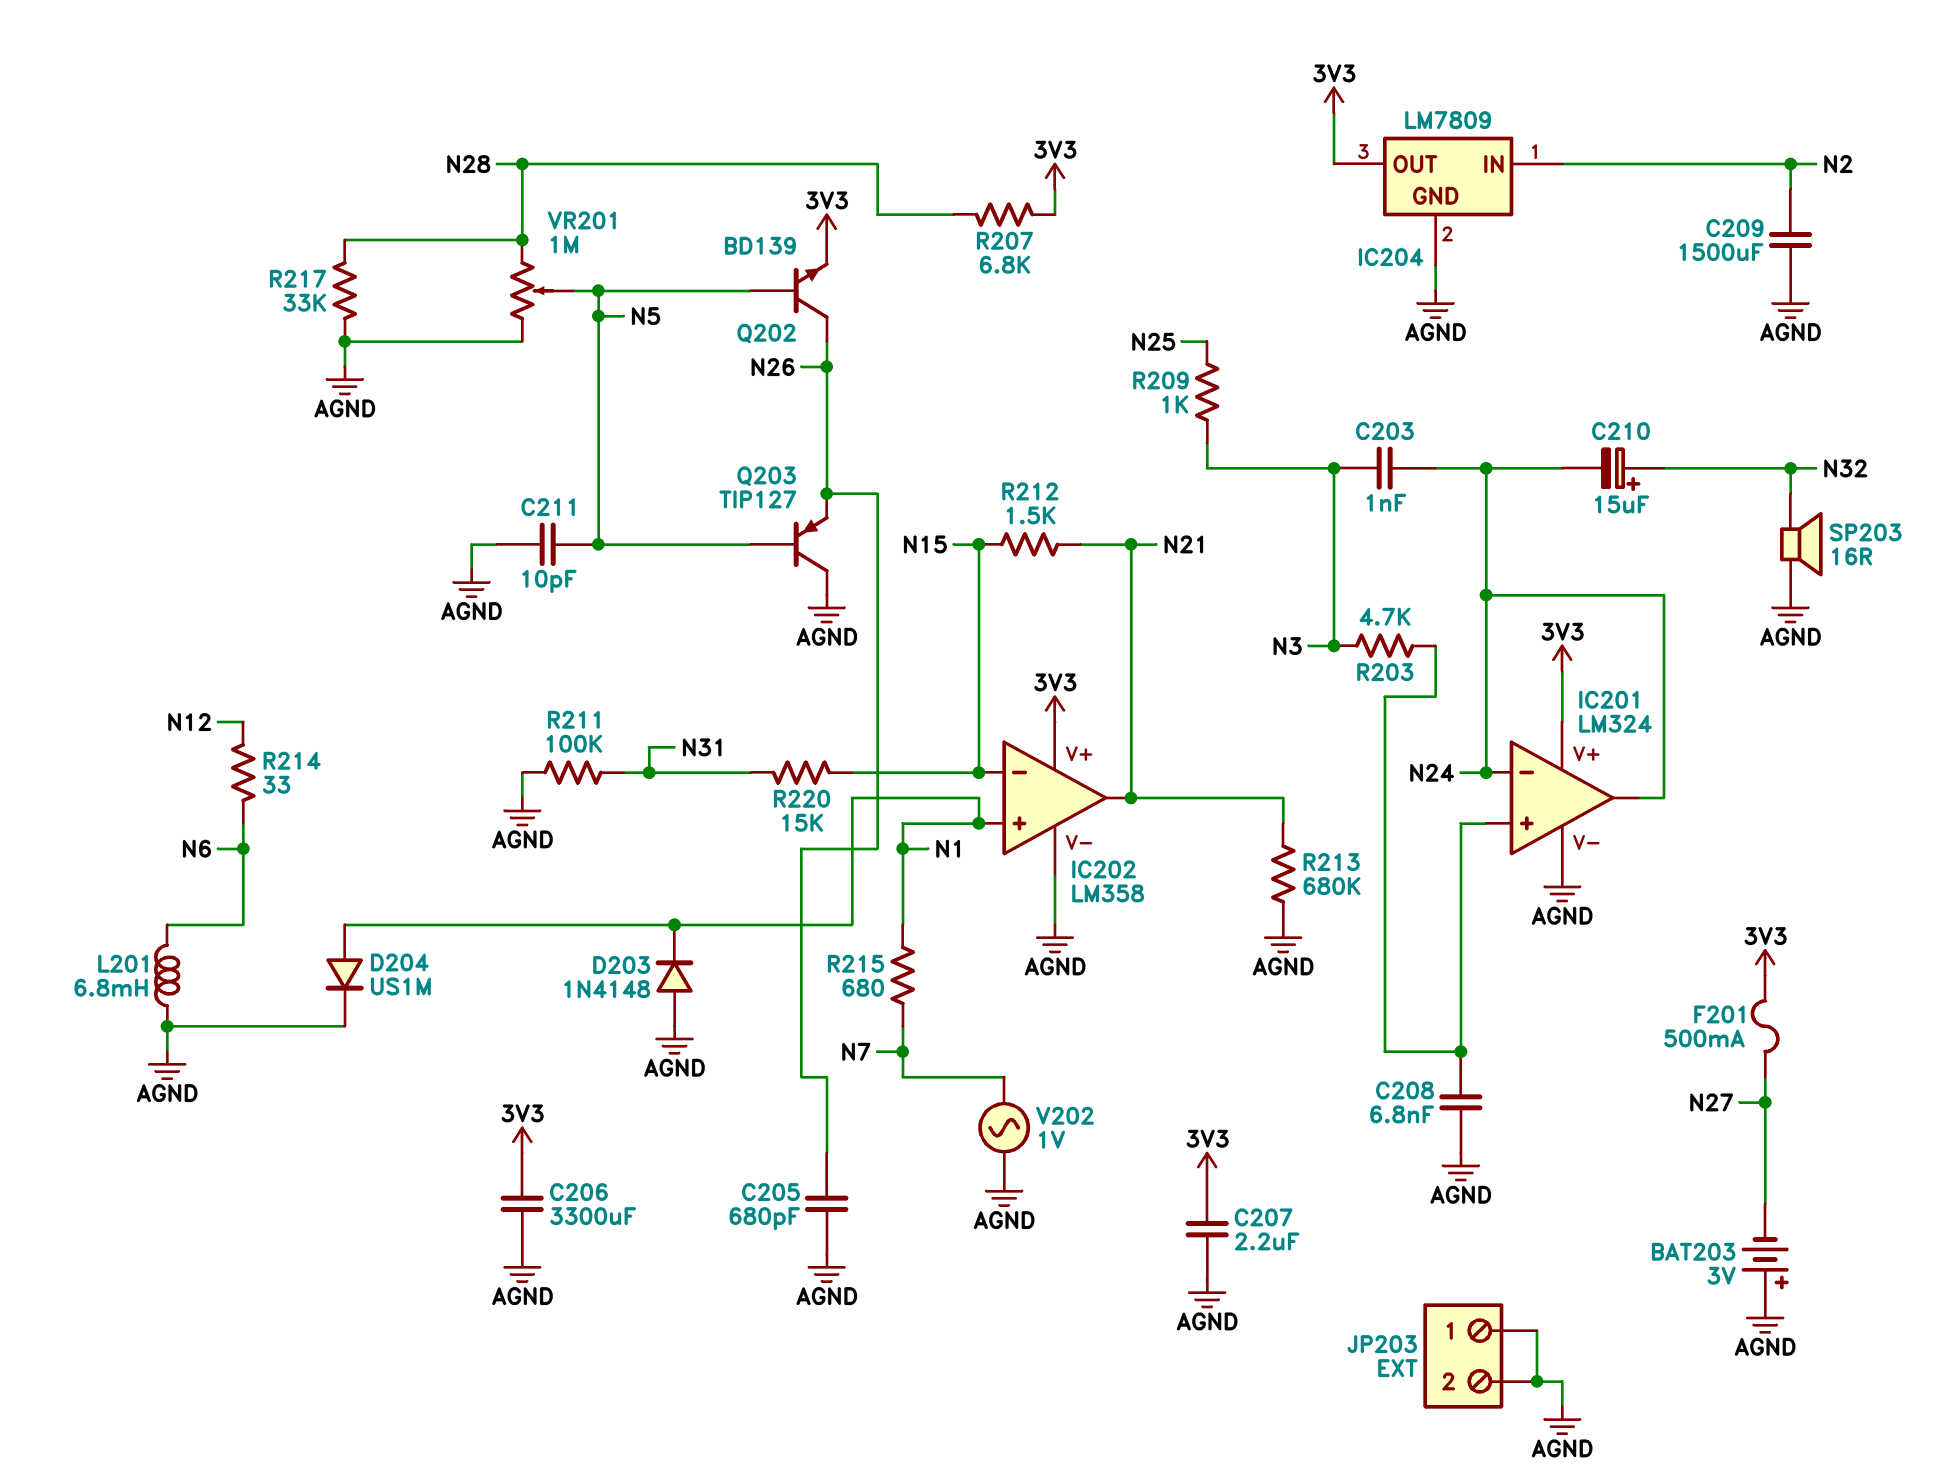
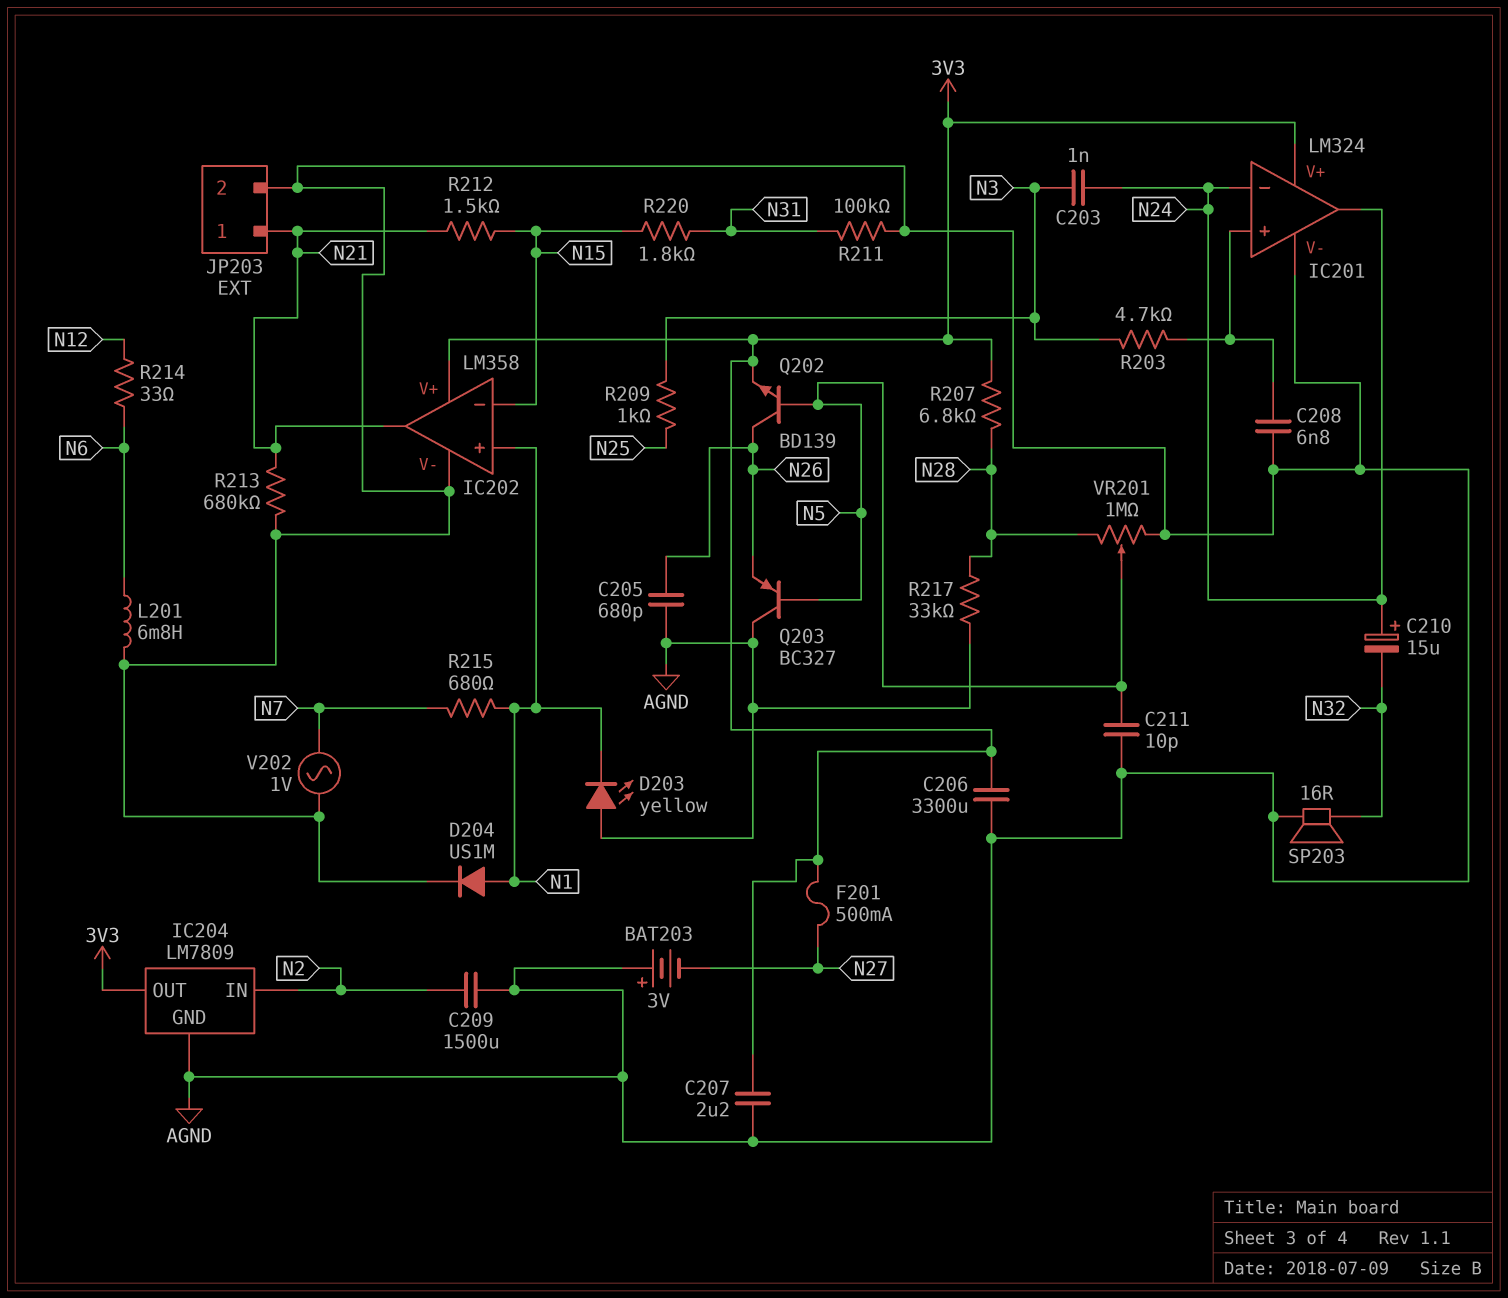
C210: 15uF (plus N32, minus N24) -> 15uF (plus N24, minus N32)
D203: diode 1N4148 (A AGND, K N1) -> LED yellow (A AGND, K N1)
JP203 pin 1: AGND -> N21
Q203: PNP TIP127 (B N5, C AGND, E N26) -> PNP BC327 (B N5, C AGND, E N26)
R220: 15k (N15, N31) -> 1.8k (N15, N31)

